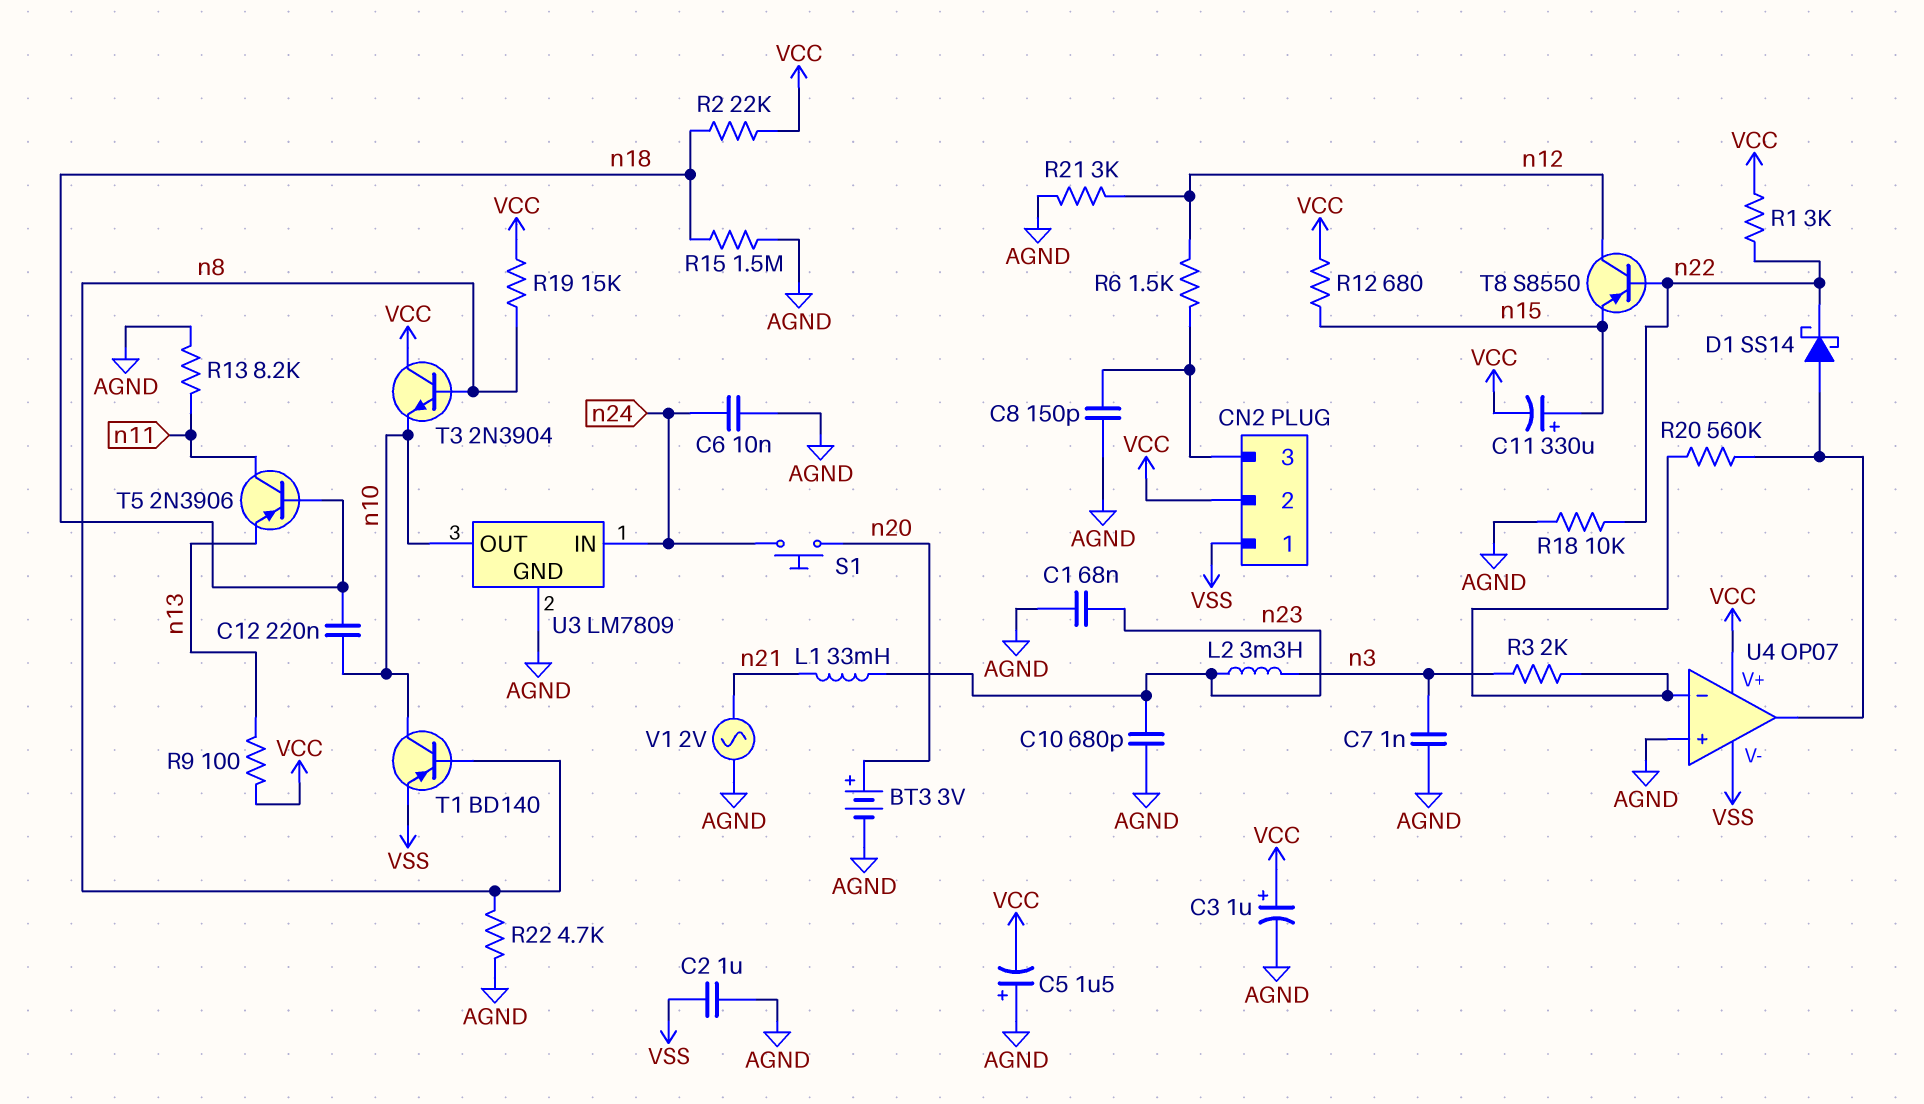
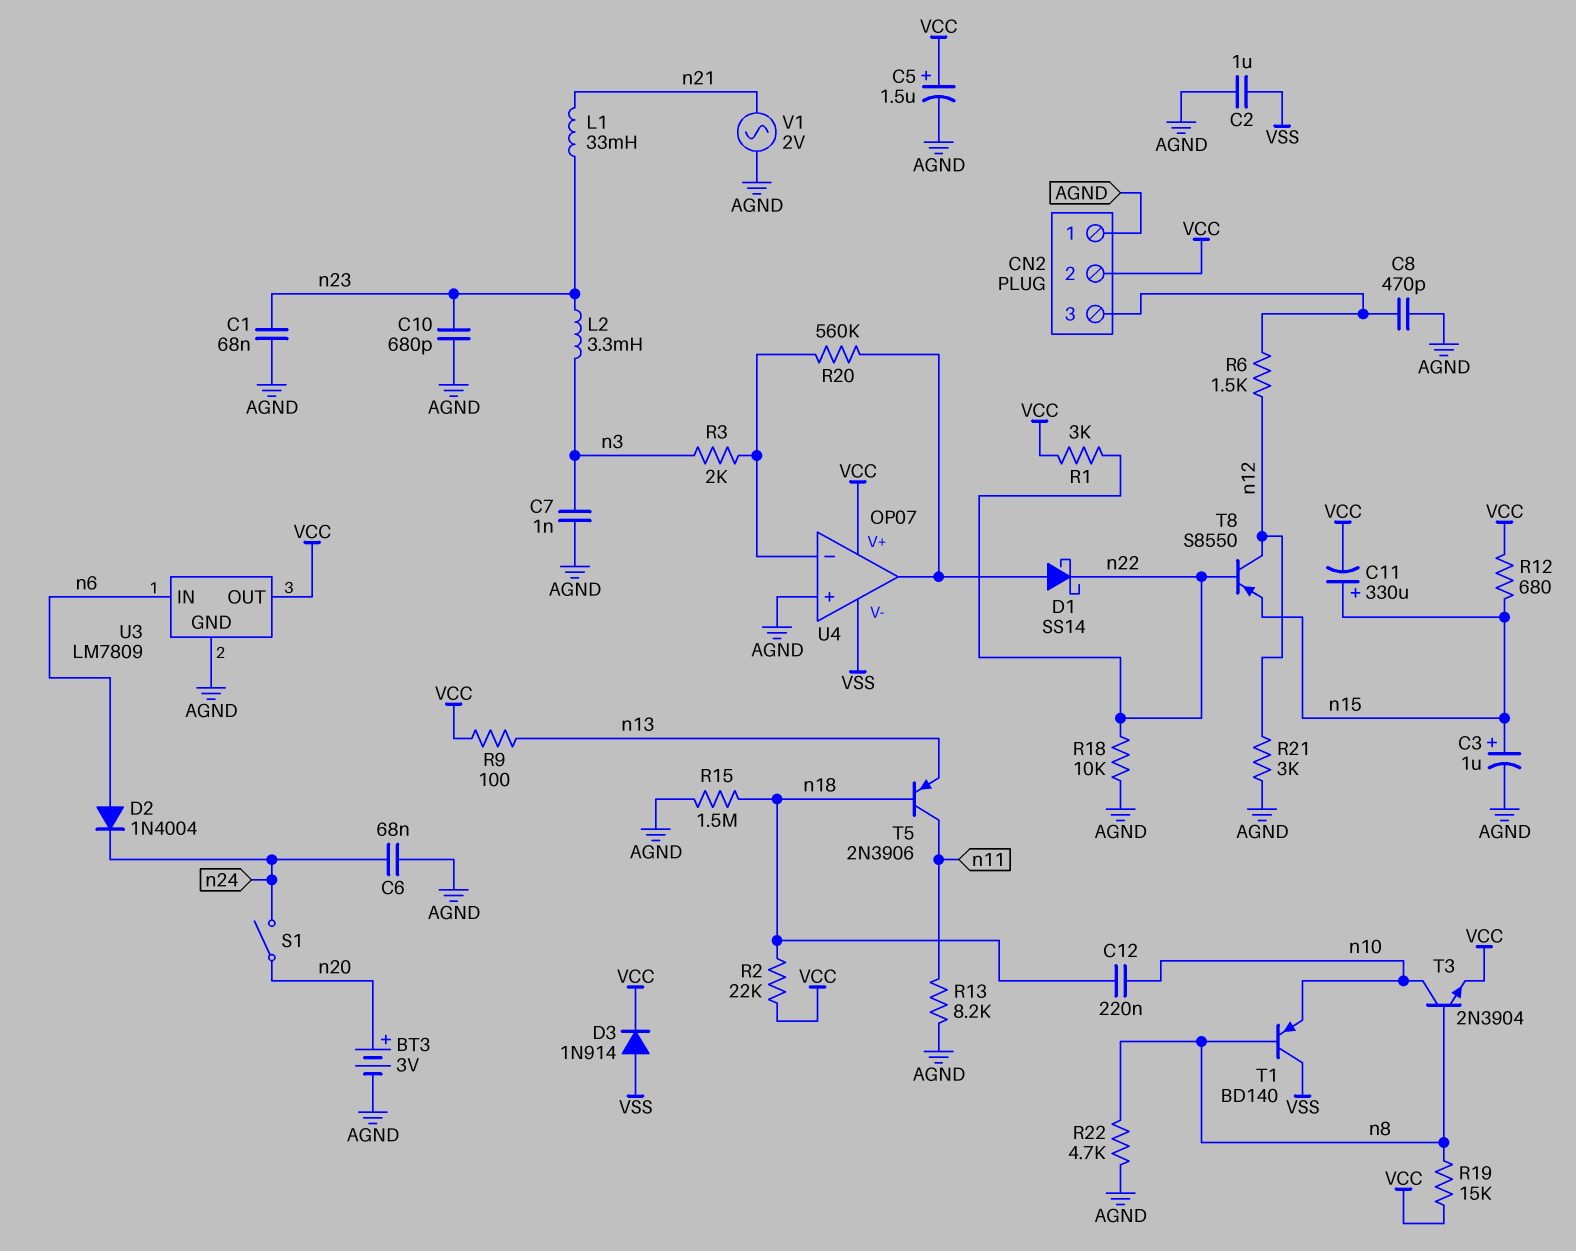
C3: 1uF (plus VCC, minus AGND) -> 1uF (plus n15, minus AGND)
C5: 1.5uF (plus AGND, minus VCC) -> 1.5uF (plus VCC, minus AGND)
C6: 10nF (AGND, n24) -> 68nF (AGND, n24)
C8: 150pF (AGND, CN2/3) -> 470pF (AGND, CN2/3)
CN2 pin 1: VSS -> AGND
D2: none -> diode 1N4004 (A n6, K n24)
D3: none -> diode 1N914 (A VSS, K VCC)
S1: button (n20, n24) -> switch (n20, n24)
T1: PNP BD140 (B n8, C n10, E VSS) -> PNP BD140 (B n8, C VSS, E n10)
T3: NPN 2N3904 (B n8, C VCC, E n10) -> NPN 2N3904 (B n8, C n10, E VCC)
U3 pin IN: n24 -> n6
U3 pin OUT: n10 -> VCC

